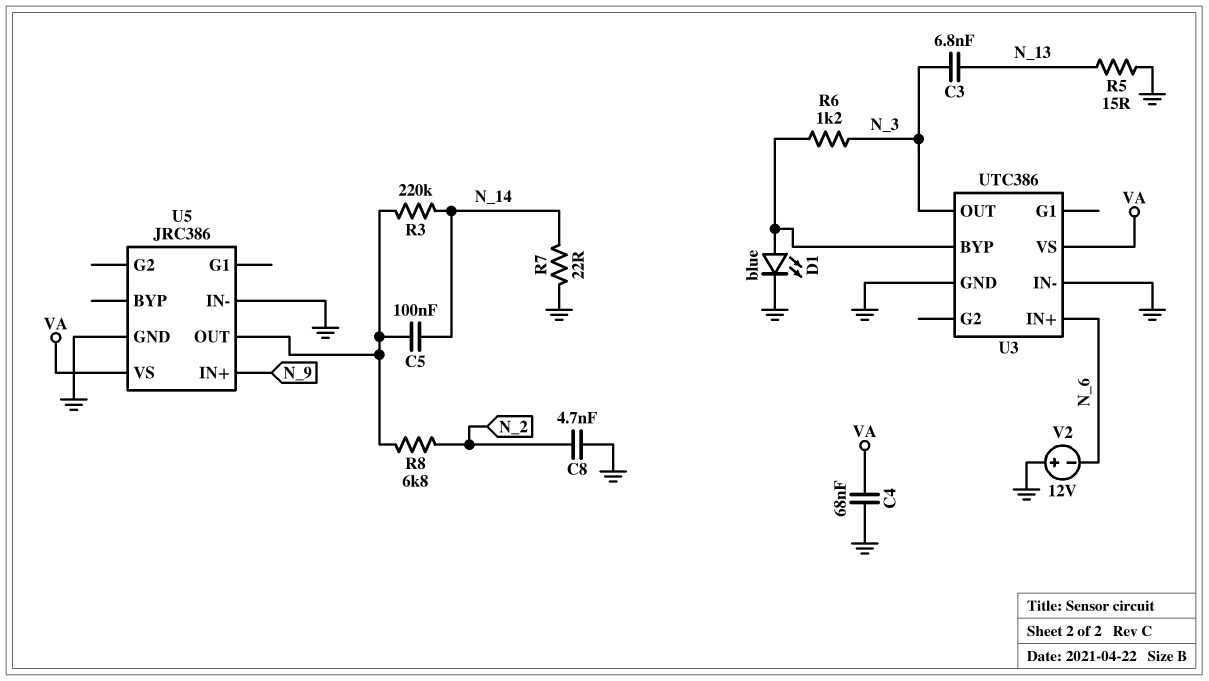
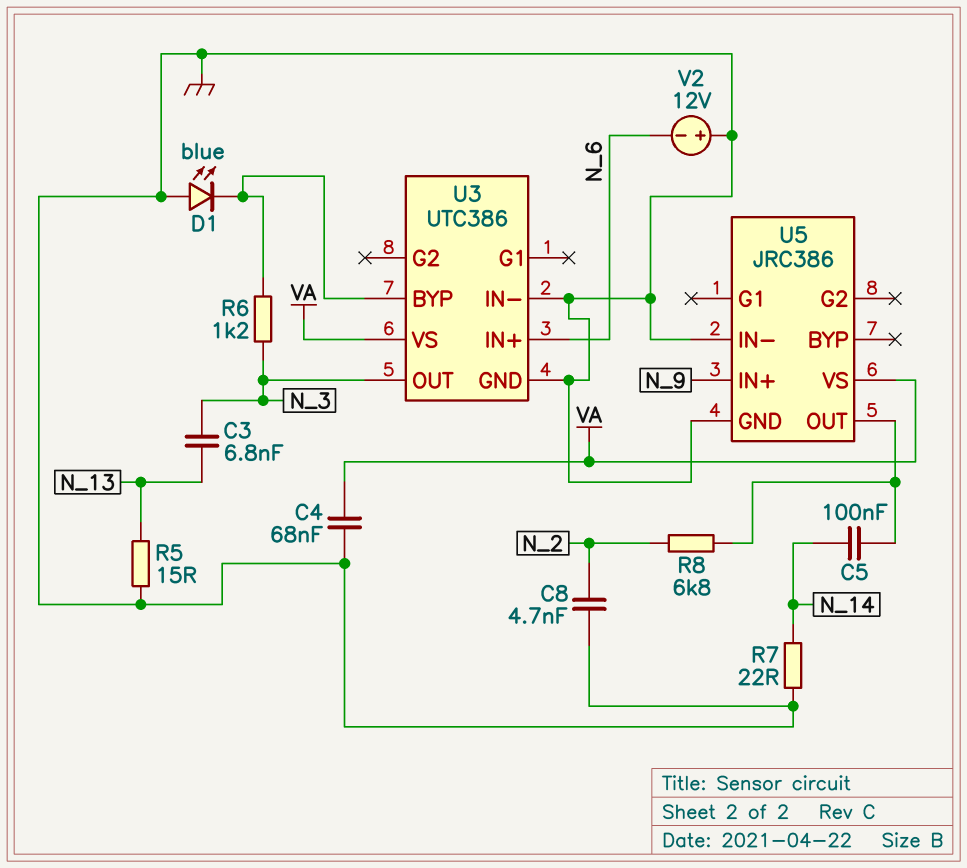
D1: LED blue (A U3/BYP, K GND) -> LED blue (A GND, K U3/BYP)
R3: 220k (N_14, U5/OUT) -> none

